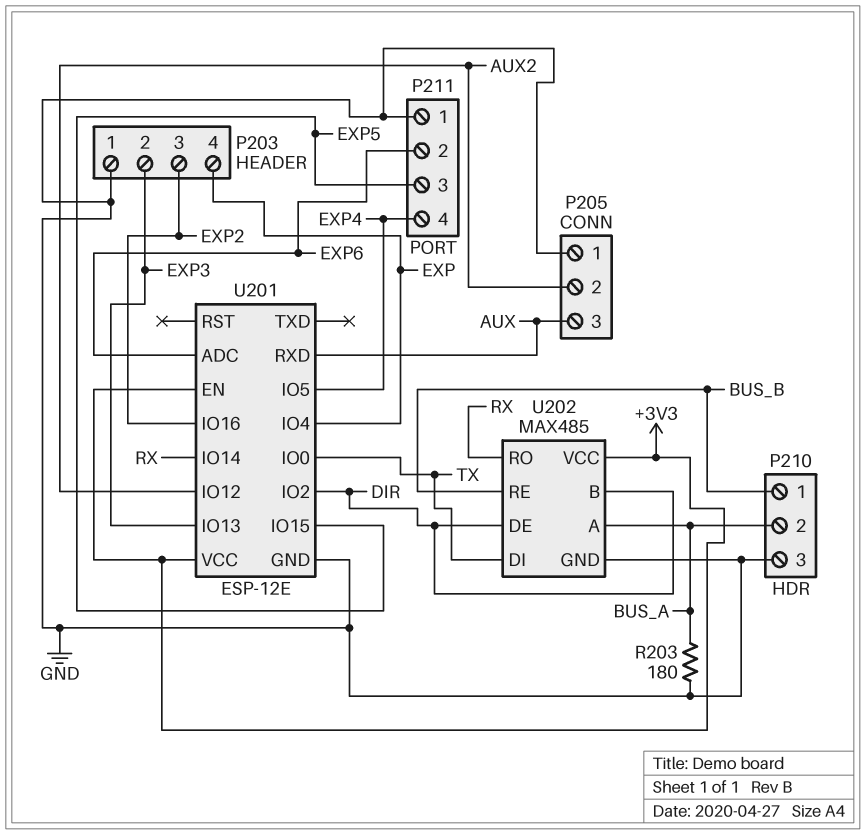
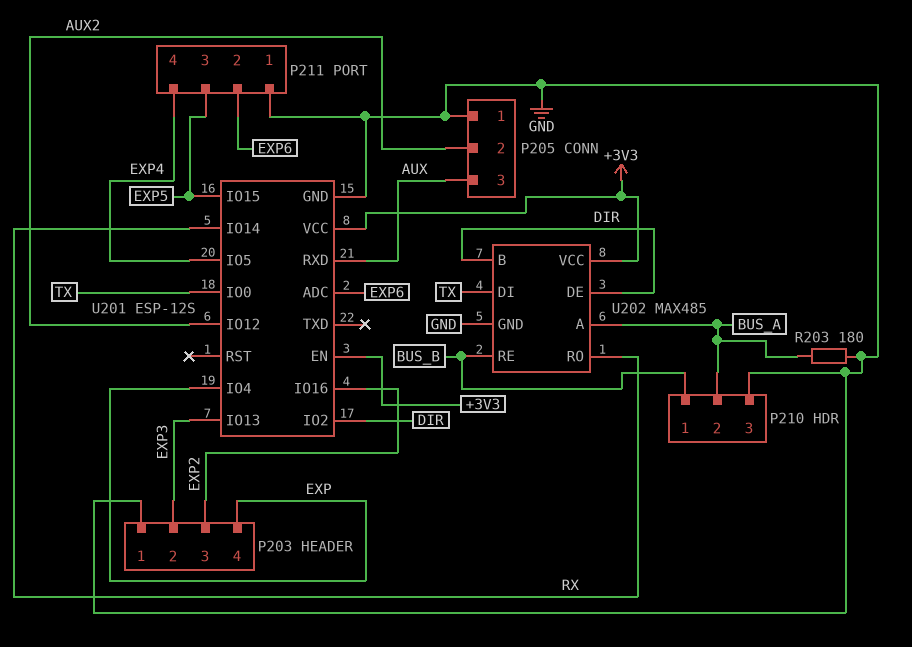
U201: ESP-12E -> ESP-12S

